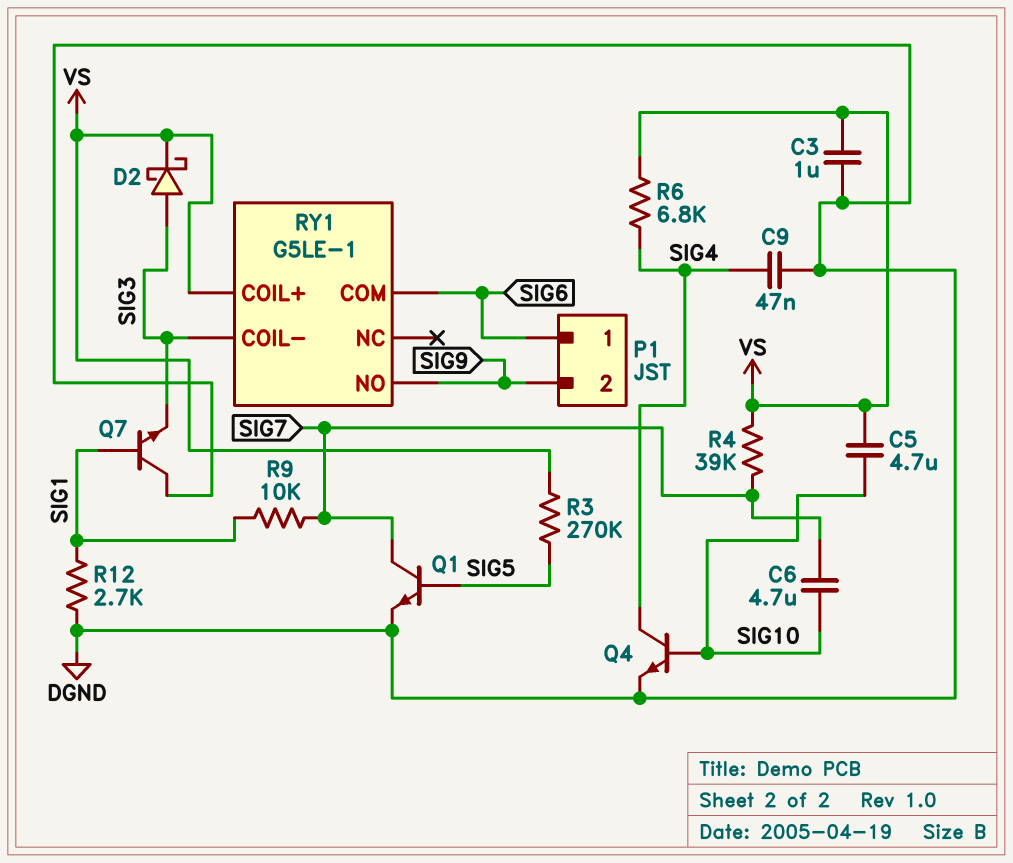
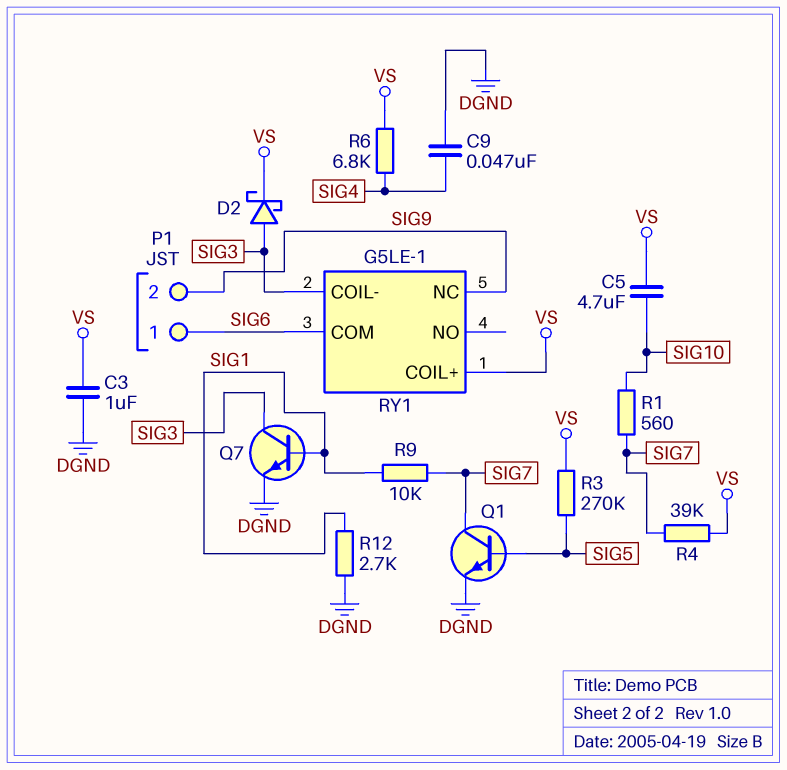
C6: 4.7uF (SIG7, SIG10) -> none
Q4: NPN (B SIG10, C SIG4, E DGND) -> none
Q7: NPN (B SIG1, C DGND, E SIG3) -> NPN (B SIG1, C SIG3, E DGND)
R1: none -> 560 (SIG7, SIG10)
RY1 pin NC: none -> SIG9
RY1 pin NO: SIG9 -> none

